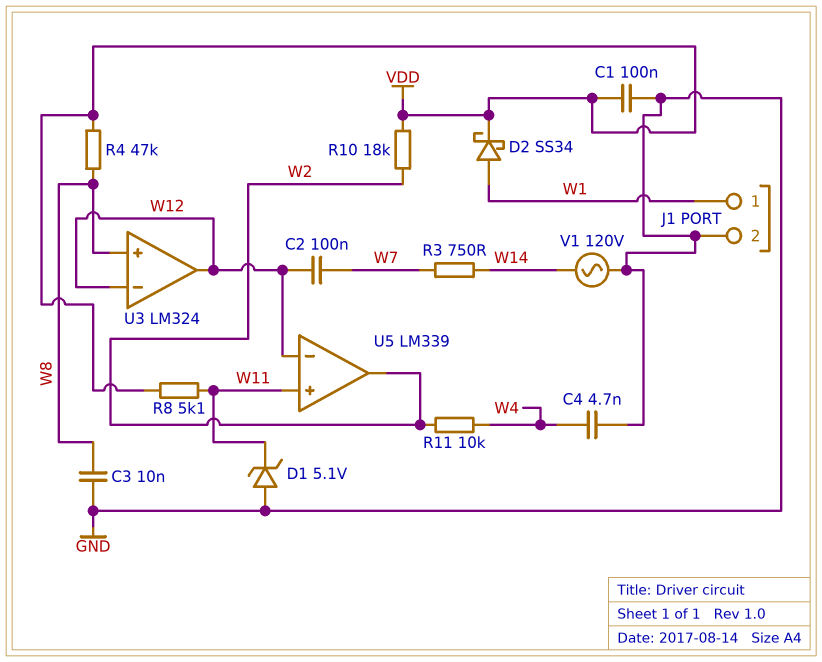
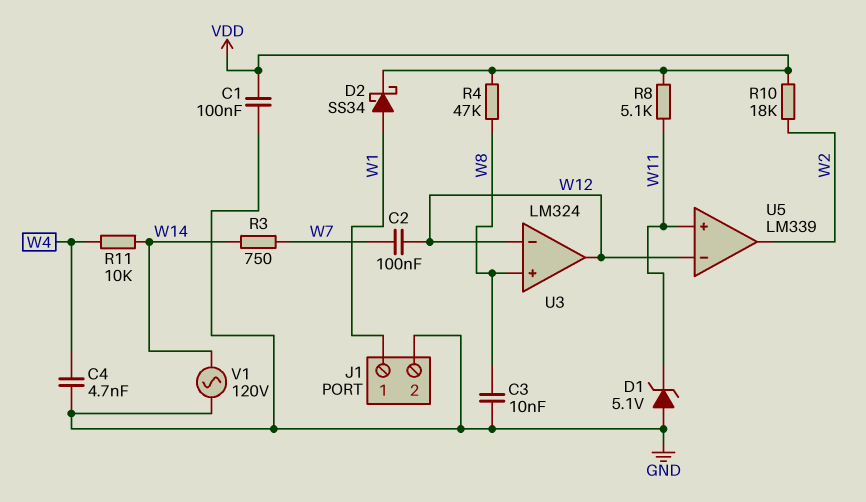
R11: 10k (W2, W4) -> 10k (W4, W14)

